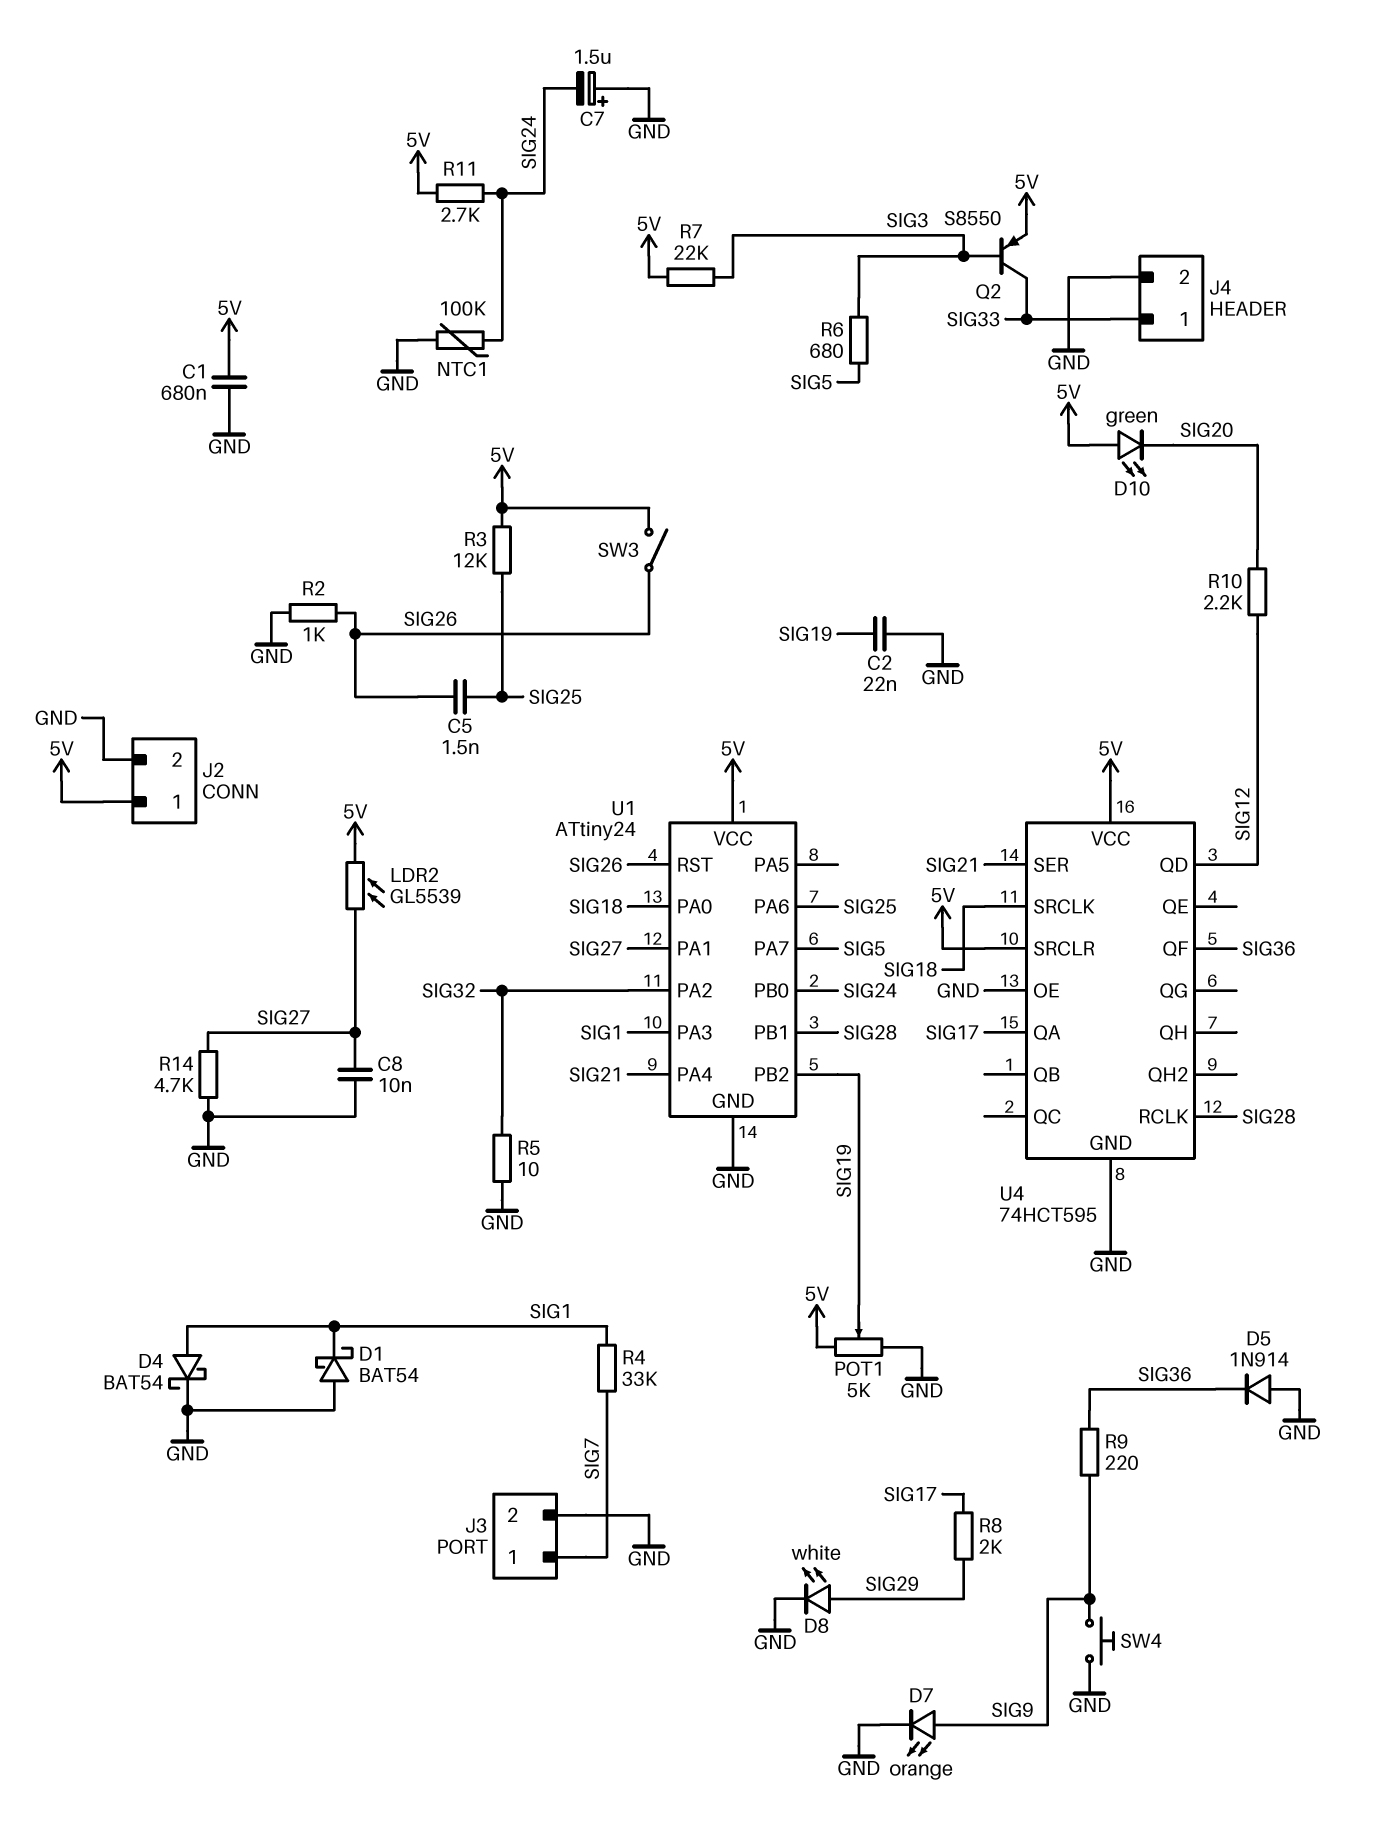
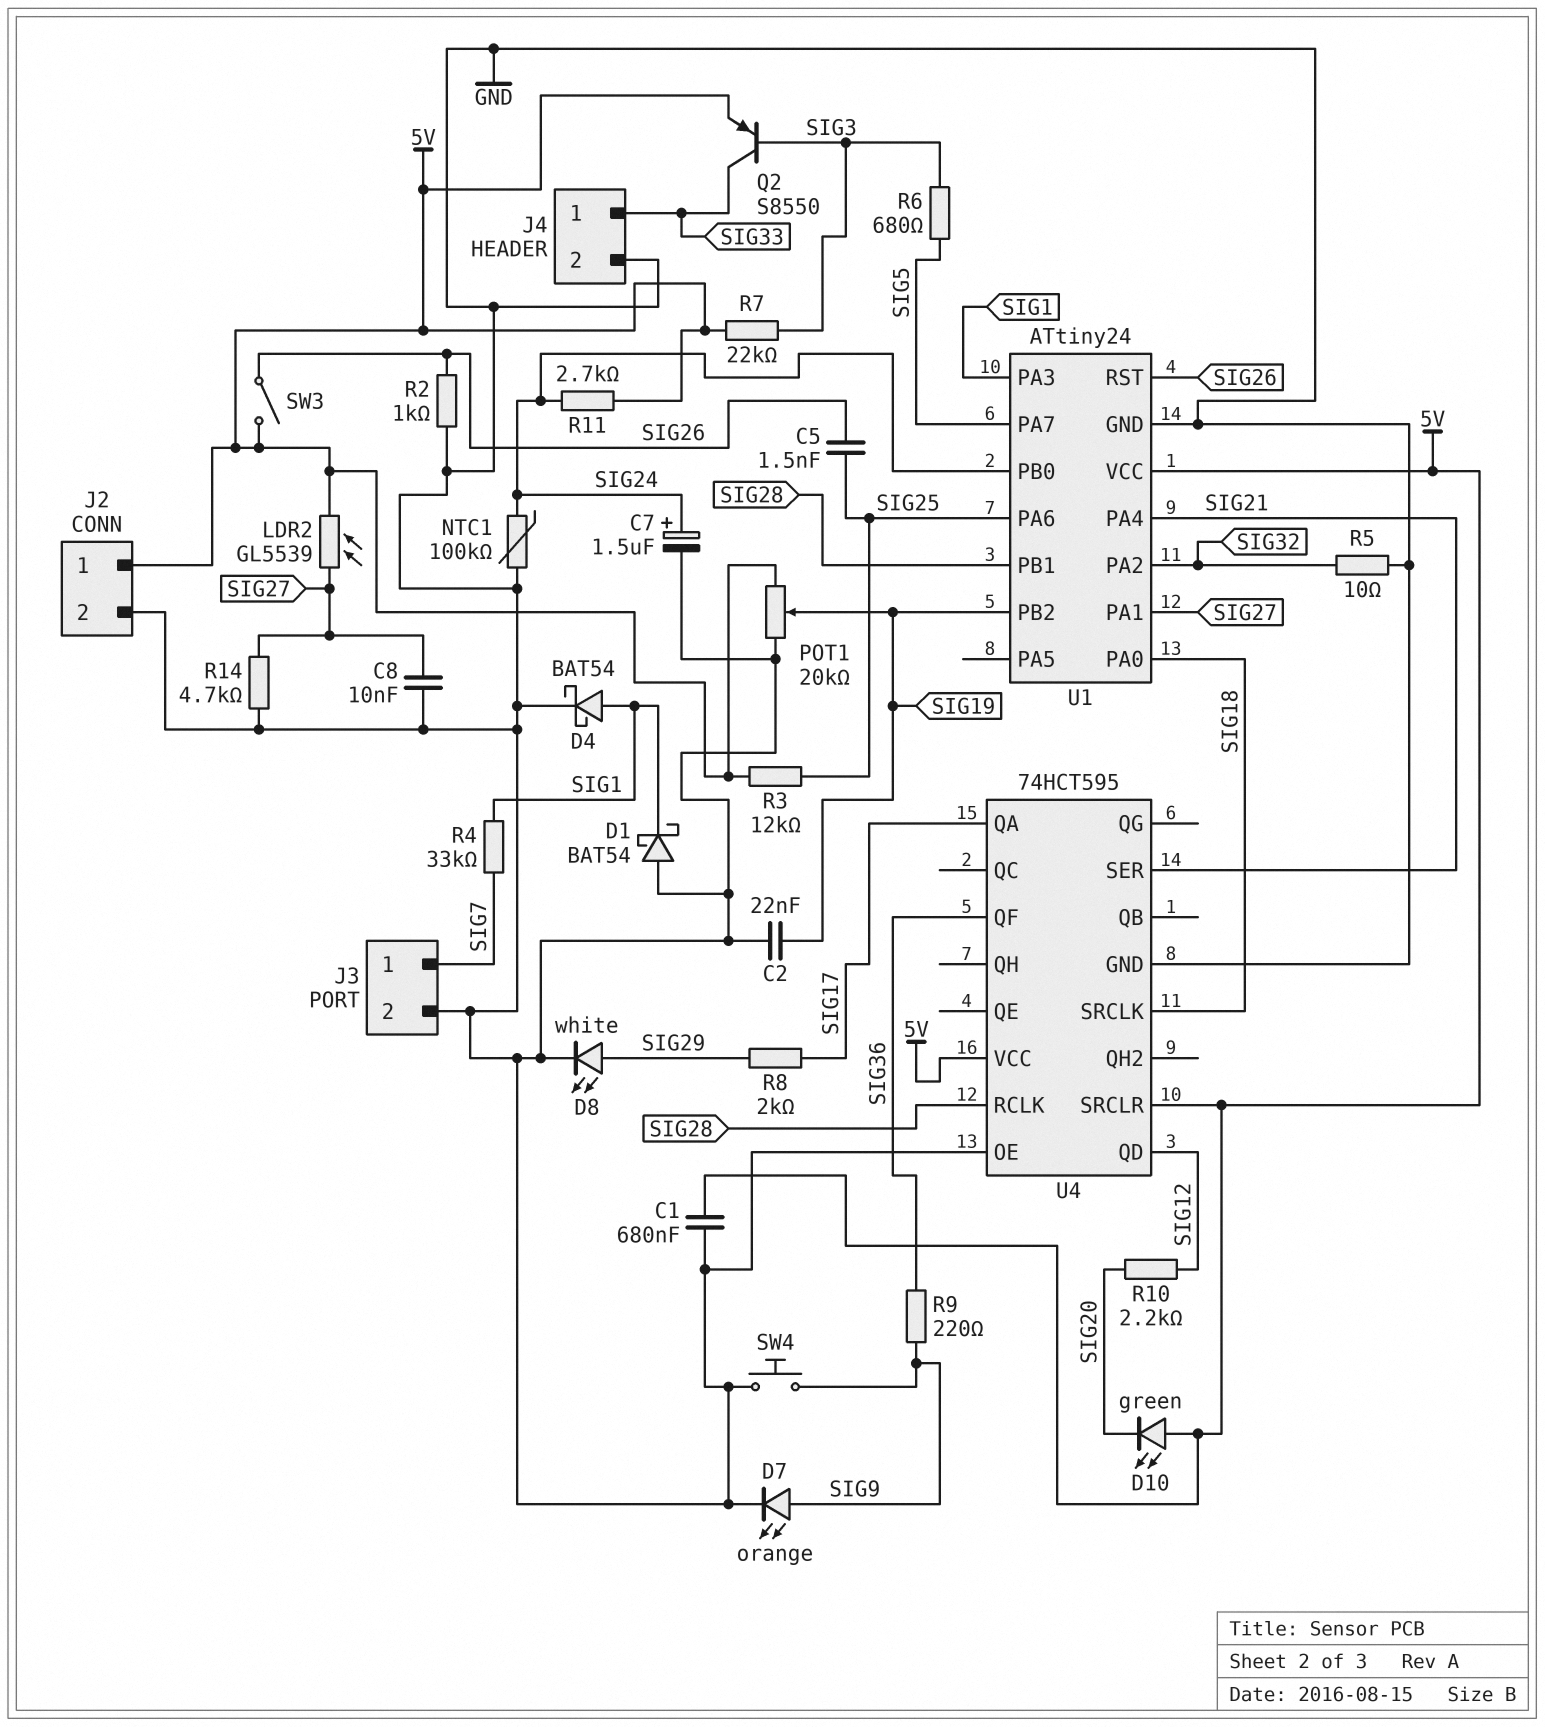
C7: 1.5uF (plus GND, minus SIG24) -> 1.5uF (plus SIG24, minus GND)
D5: diode 1N914 (A GND, K SIG36) -> none
POT1: 5k (5V, GND, wiper SIG19) -> 20k (5V, GND, wiper SIG19)

